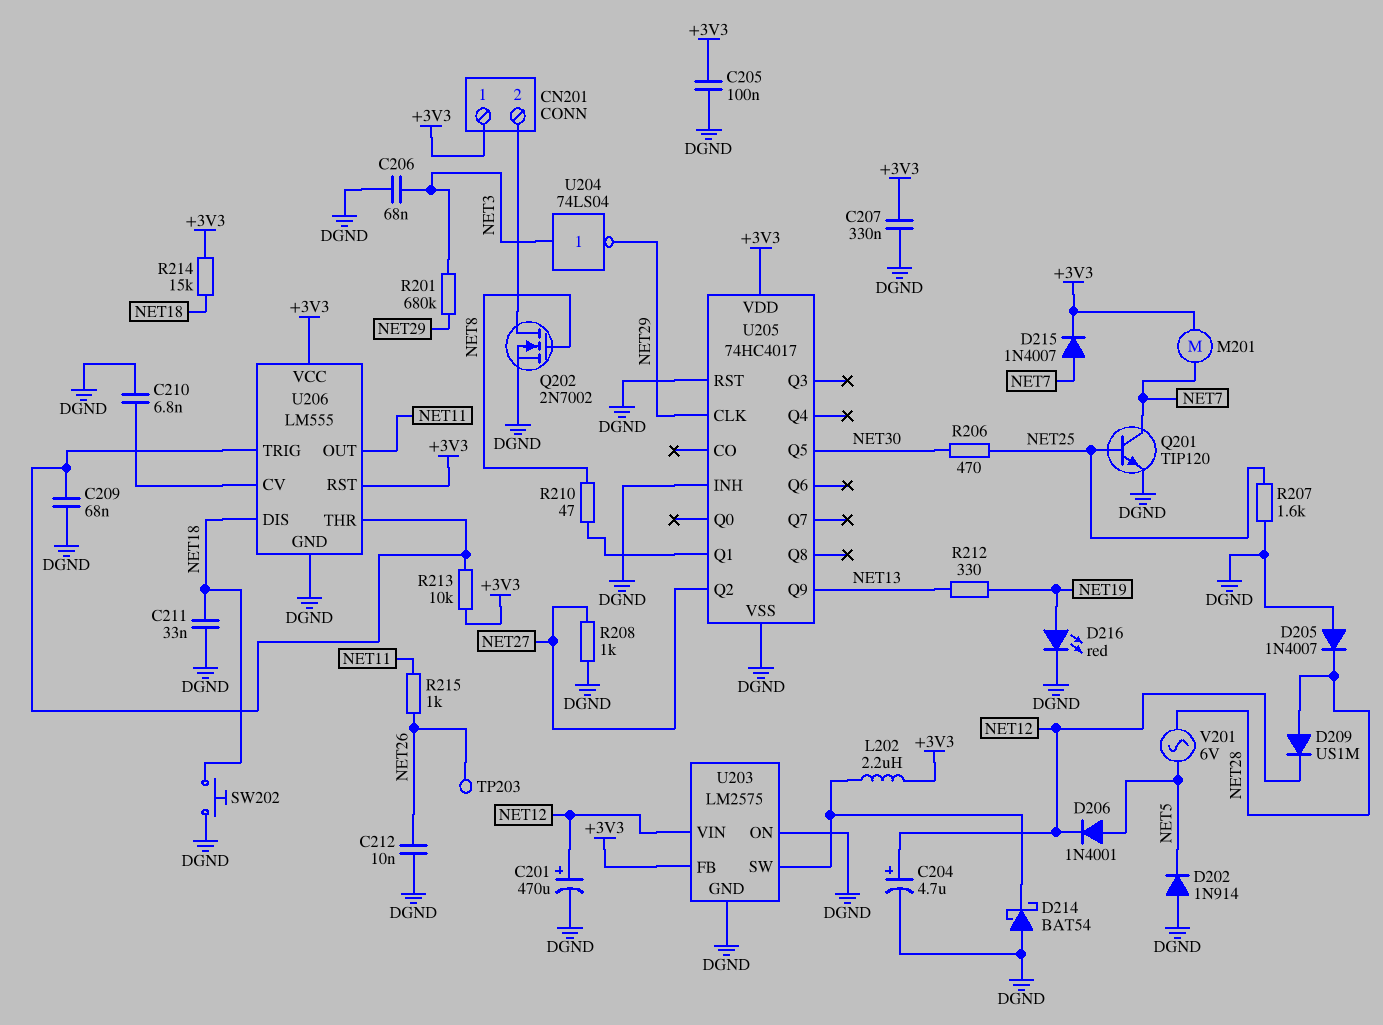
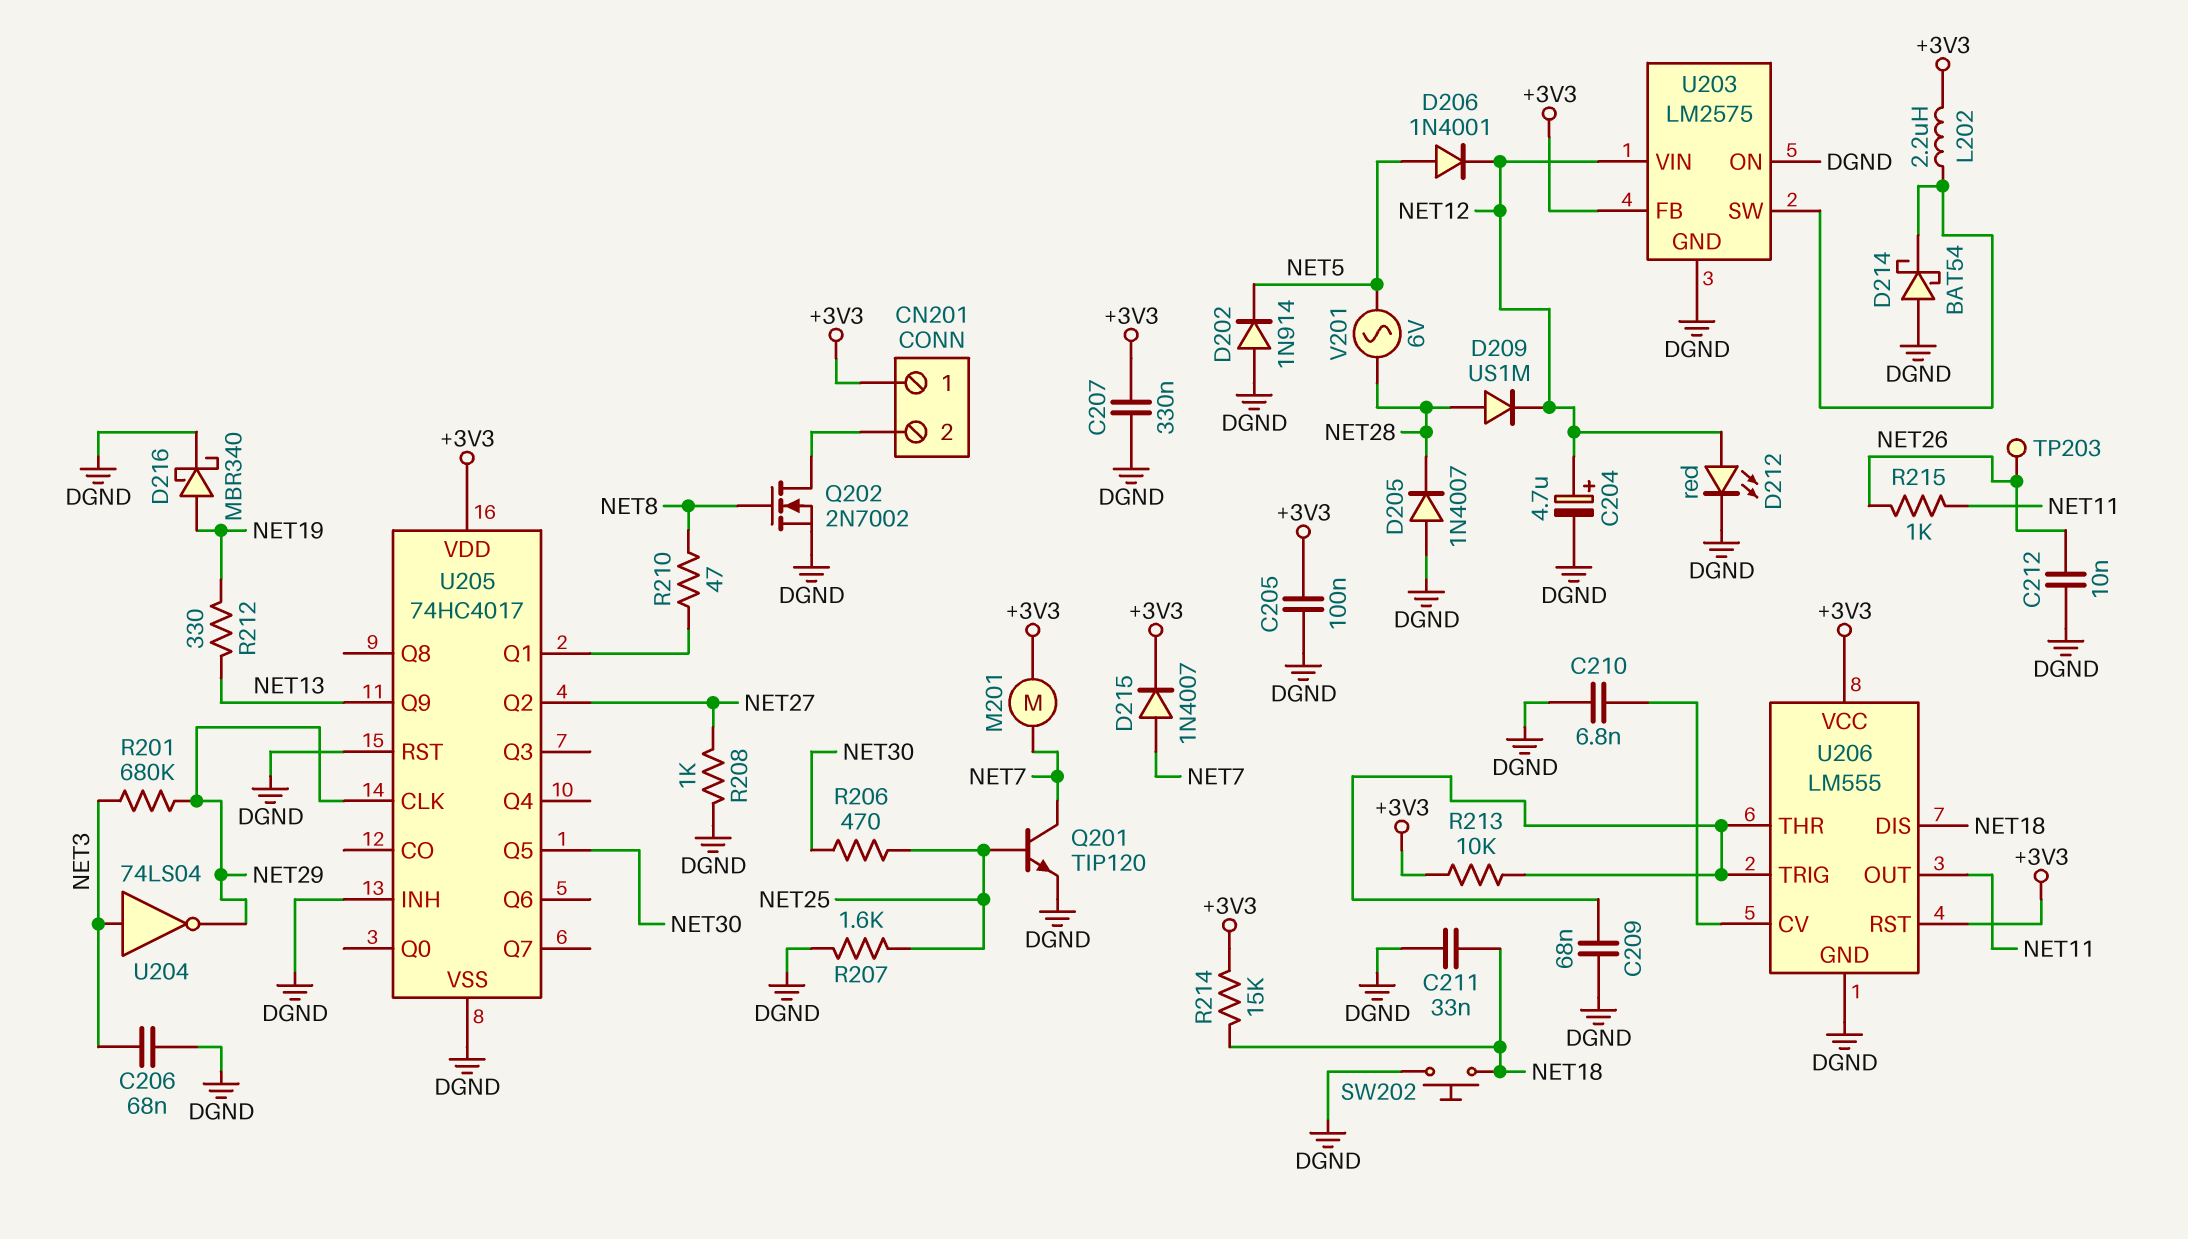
C201: 470uF (plus NET12, minus DGND) -> none
D212: none -> LED red (A NET12, K DGND)
D216: LED red (A NET19, K DGND) -> schottky MBR340 (A NET19, K DGND)

